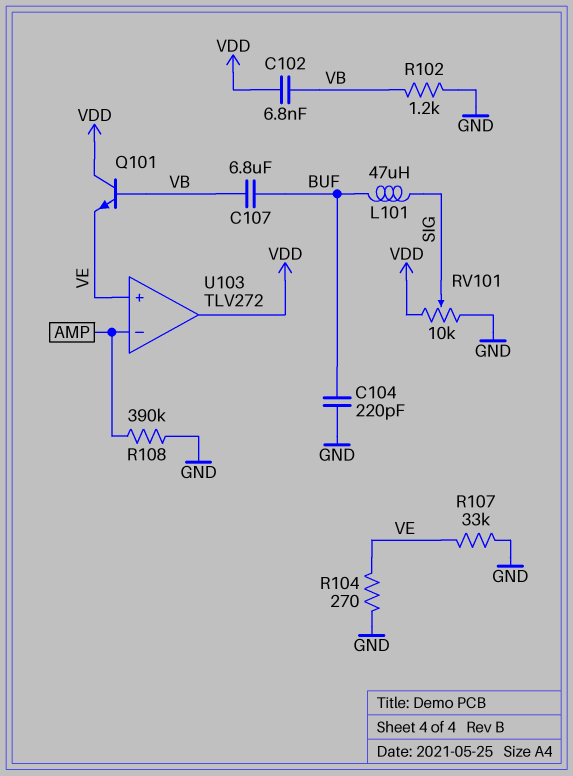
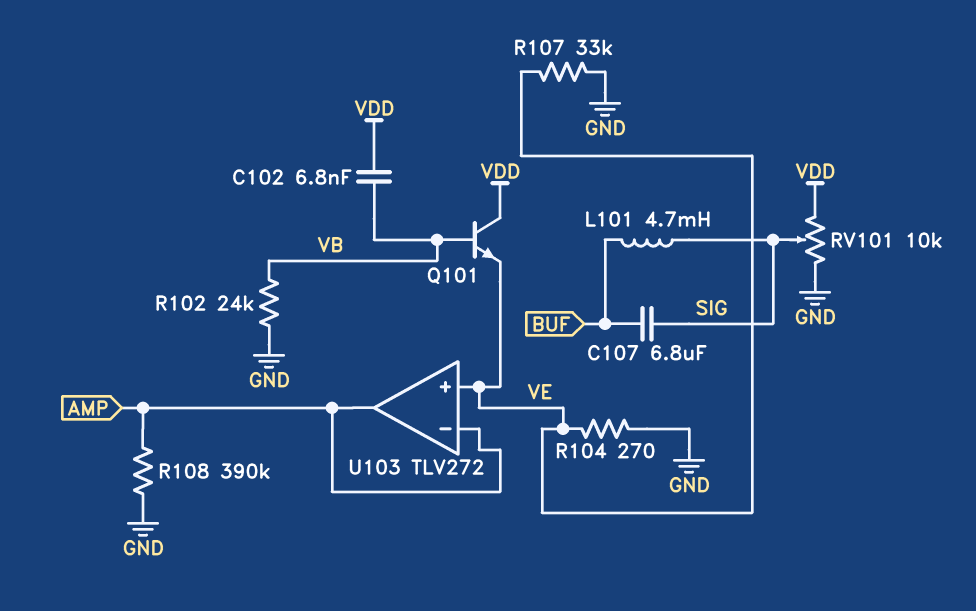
C104: 220pF (BUF, GND) -> none
C107: 6.8uF (BUF, VB) -> 6.8uF (BUF, SIG)
L101: 47uH (BUF, SIG) -> 4.7mH (BUF, SIG)
R102: 1.2k (GND, VB) -> 24k (GND, VB)
U103 pin out: VDD -> AMP

